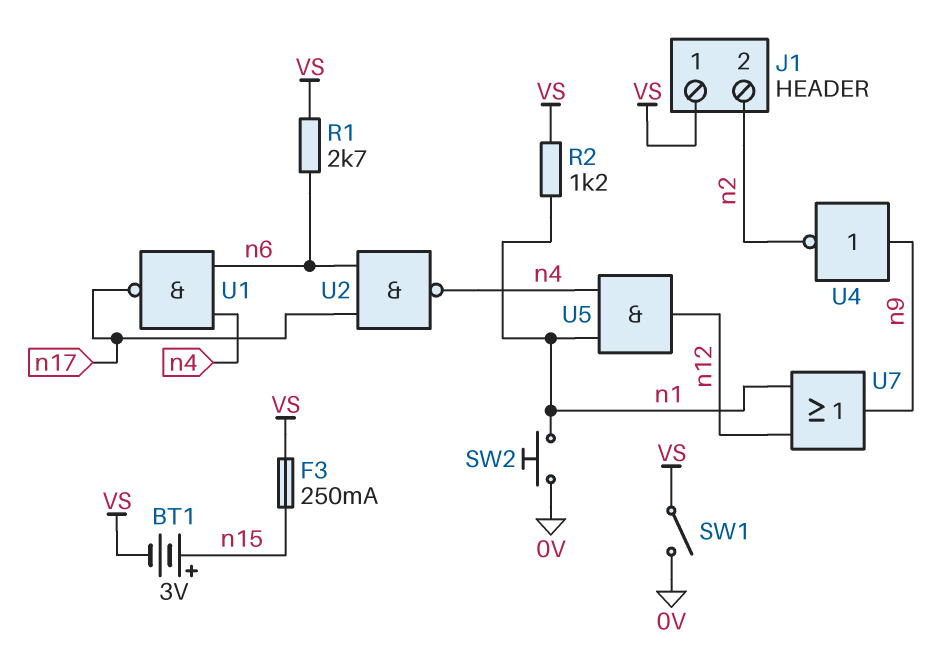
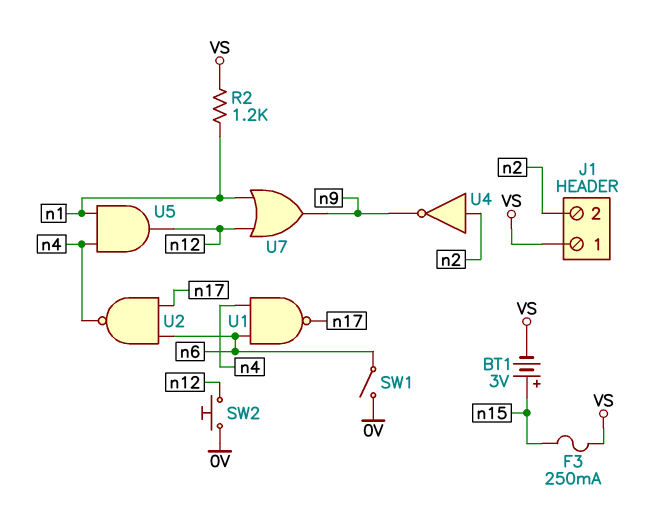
R1: 2.7k (VS, n6) -> none
SW1: switch (0V, VS) -> switch (0V, n6)
SW2: button (0V, n1) -> button (0V, n12)
U4: NOT (in n9, out n2) -> NOT (in n2, out n9)

